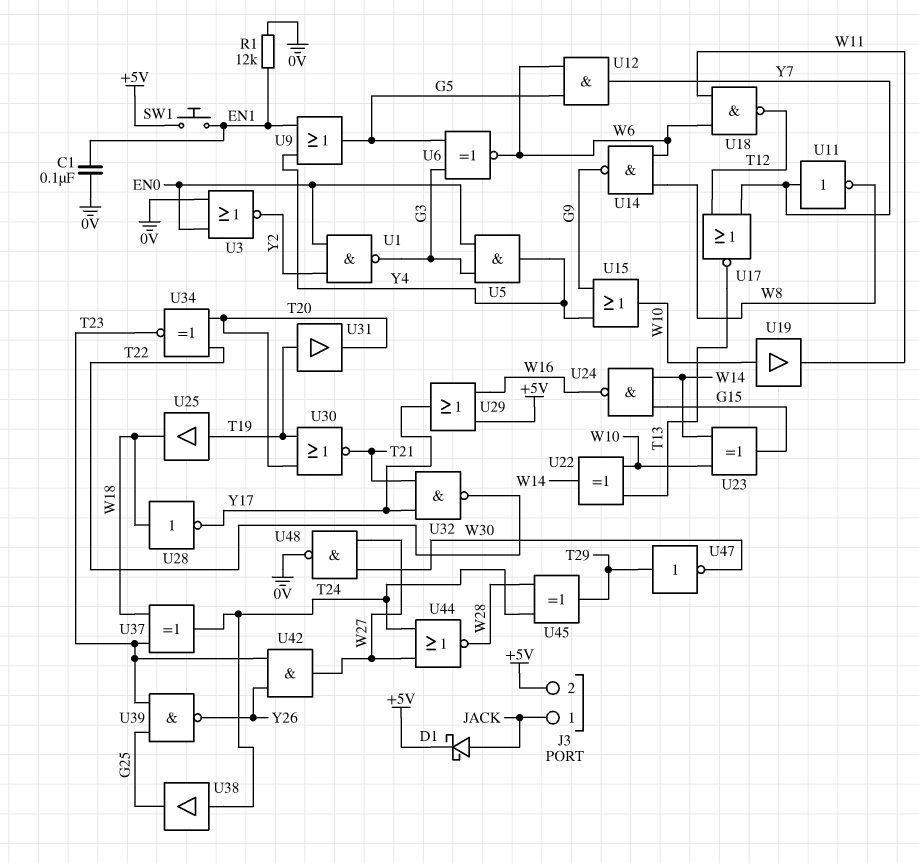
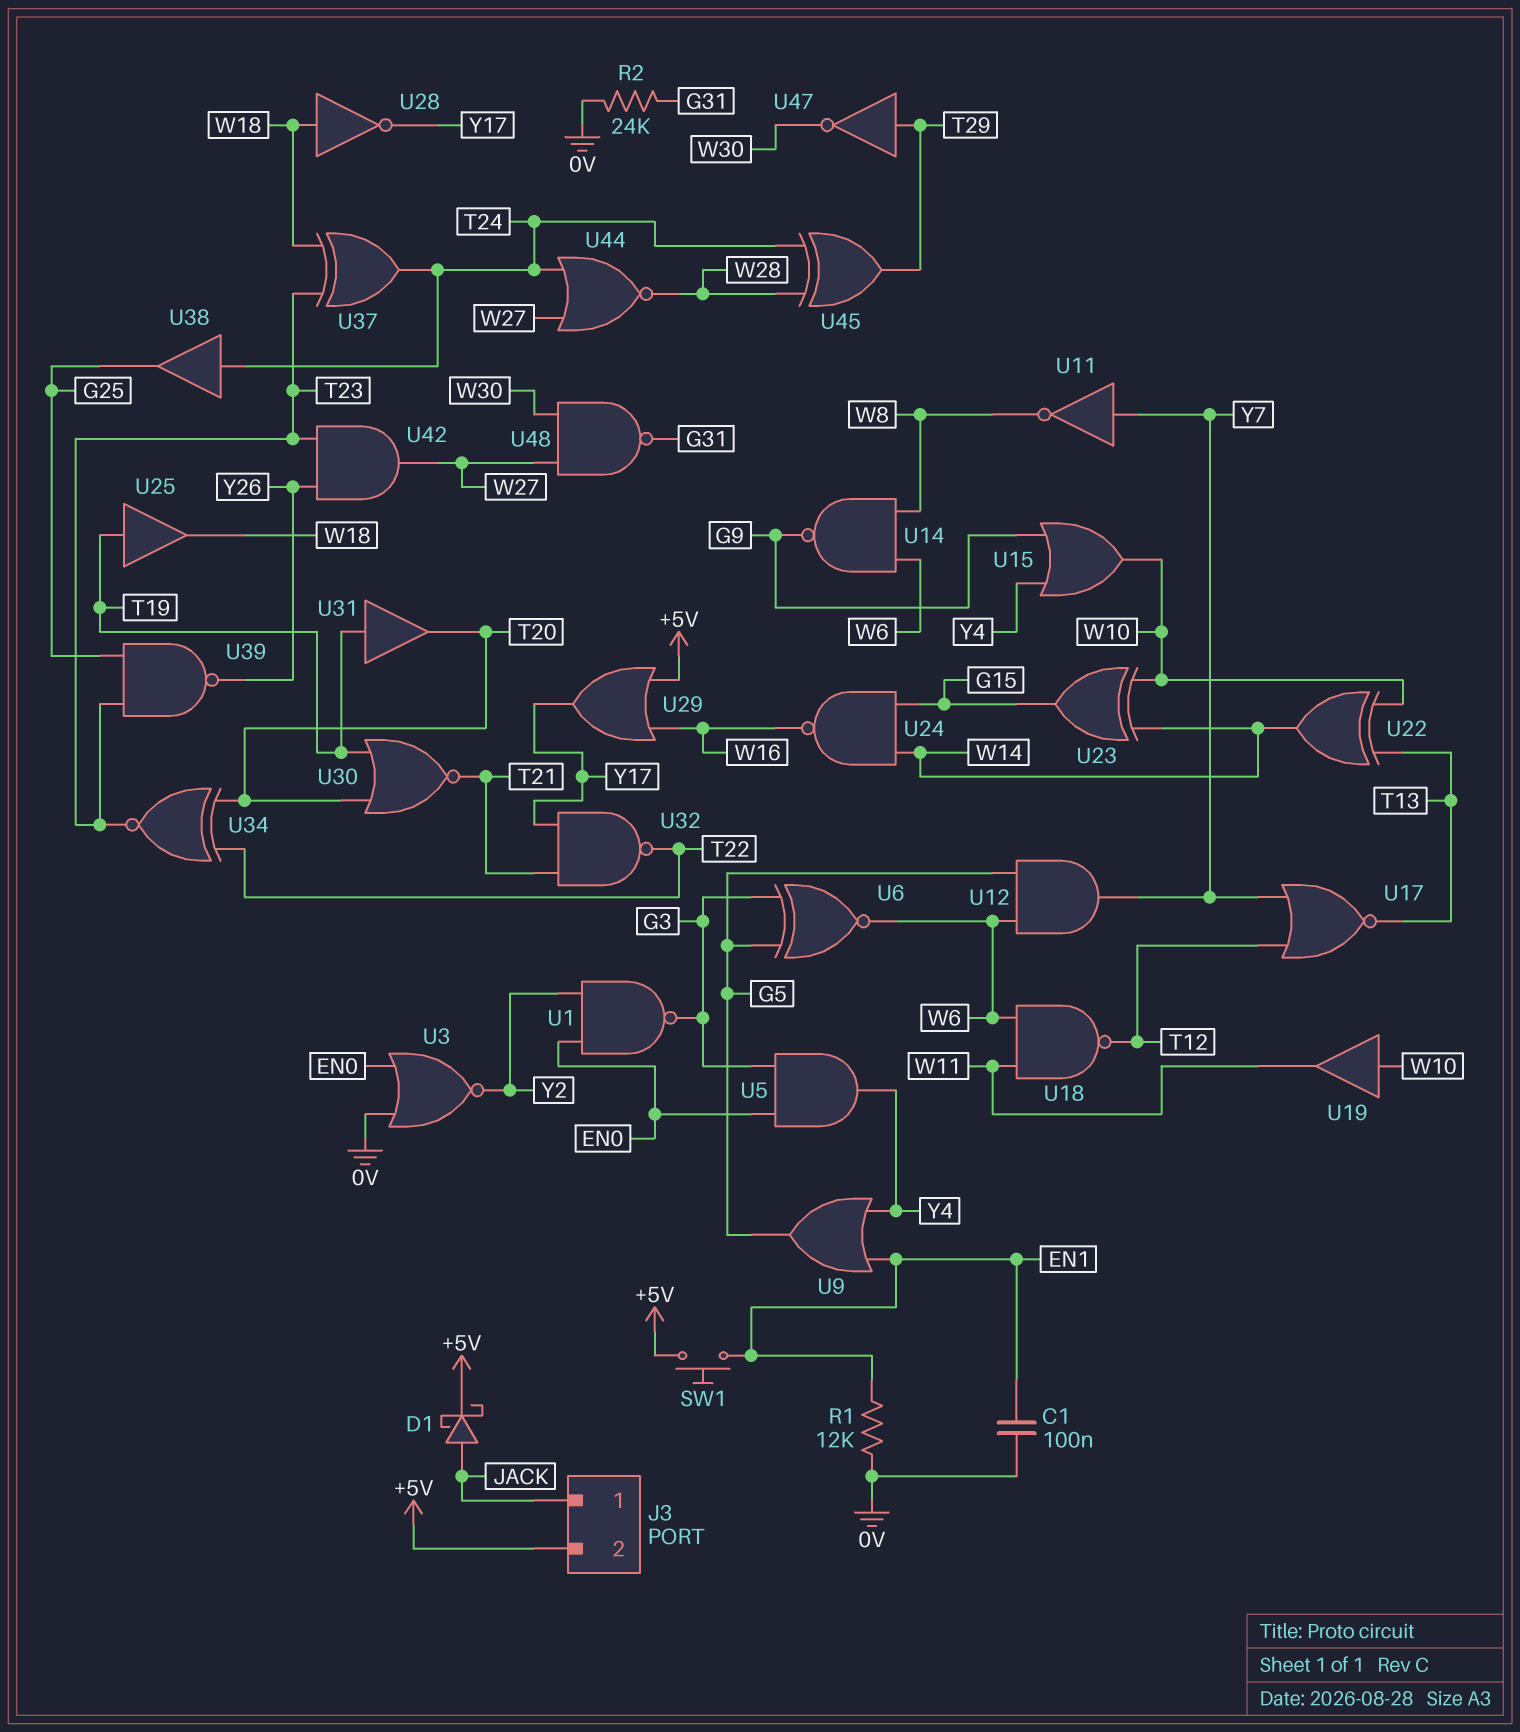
R2: none -> 24k (0V, G31)
U48: NAND (in W27, in W30, out 0V) -> NAND (in W27, in W30, out G31)

